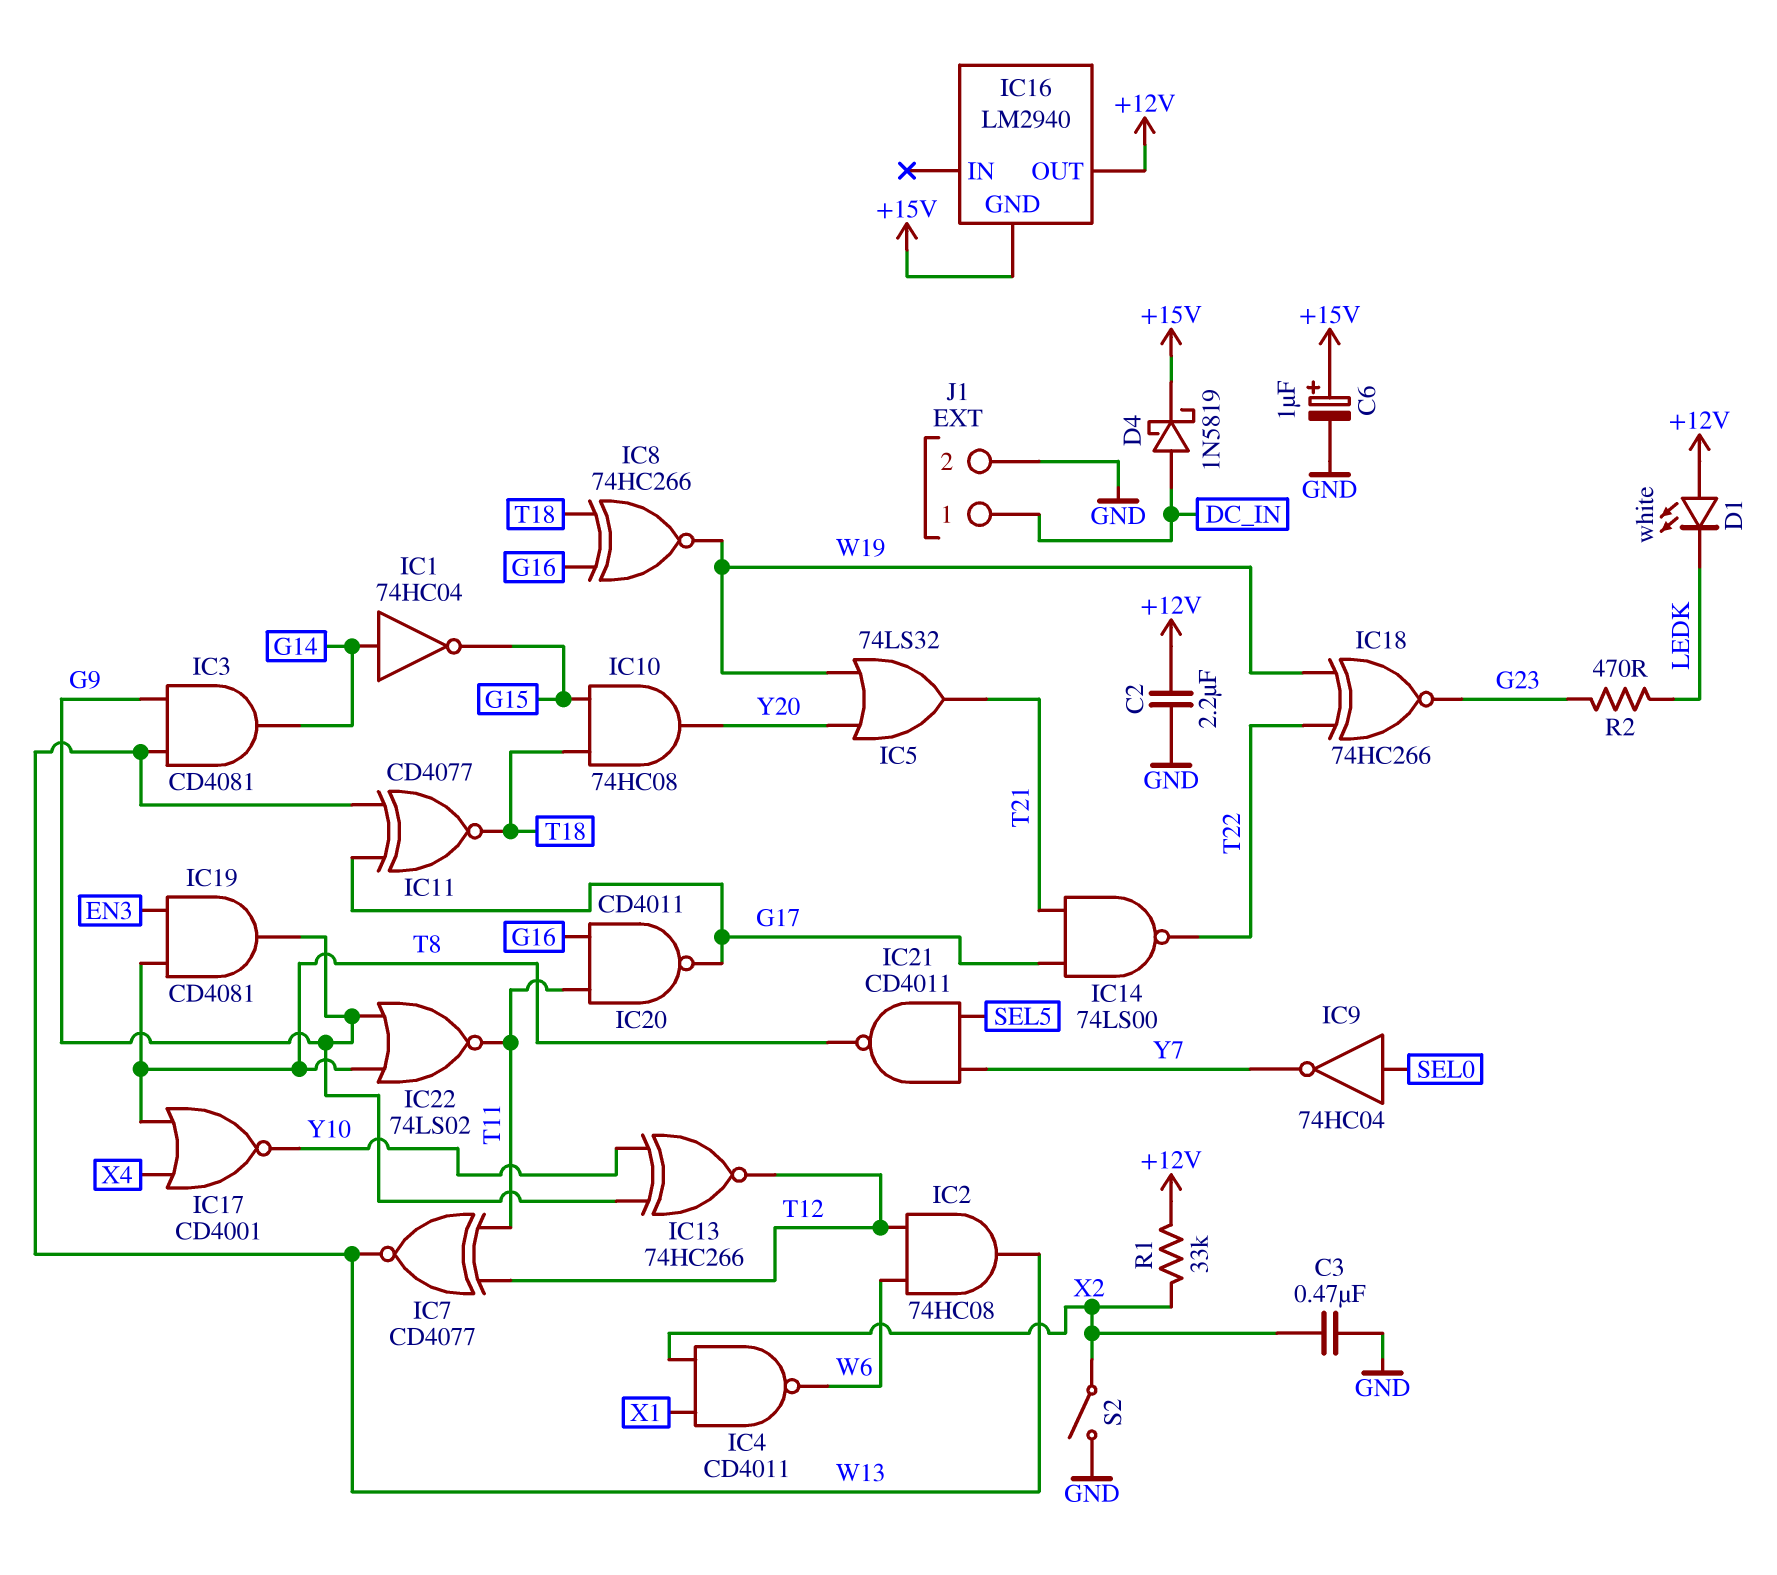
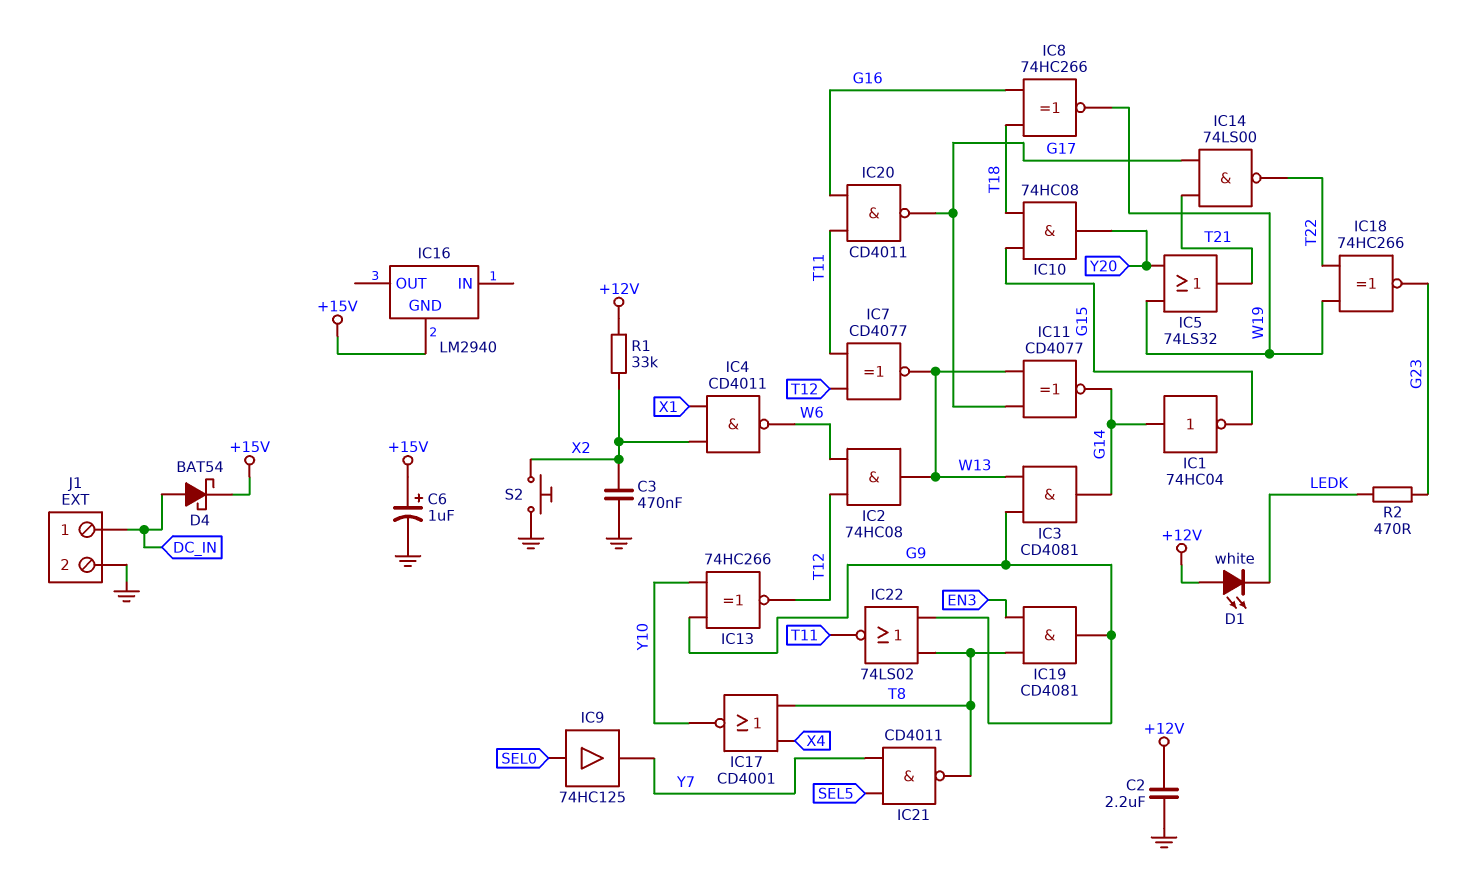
D4: schottky 1N5819 (A DC_IN, K +15V) -> schottky BAT54 (A DC_IN, K +15V)
IC9: NOT 74HC04 (in SEL0, out Y7) -> buffer 74HC125 (in SEL0, out Y7)
IC11: XNOR CD4077 (in G17, in W13, out T18) -> XNOR CD4077 (in G17, in W13, out G14)
IC16 pin OUT: +12V -> none
S2: switch (GND, X2) -> button (GND, X2)

